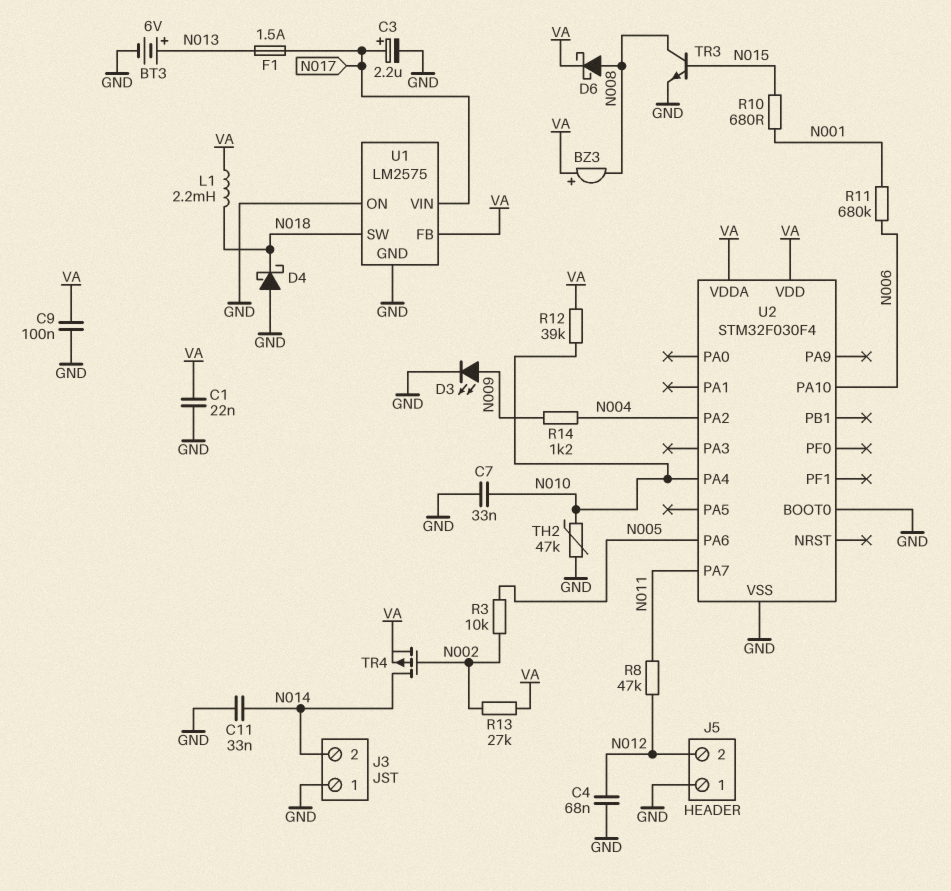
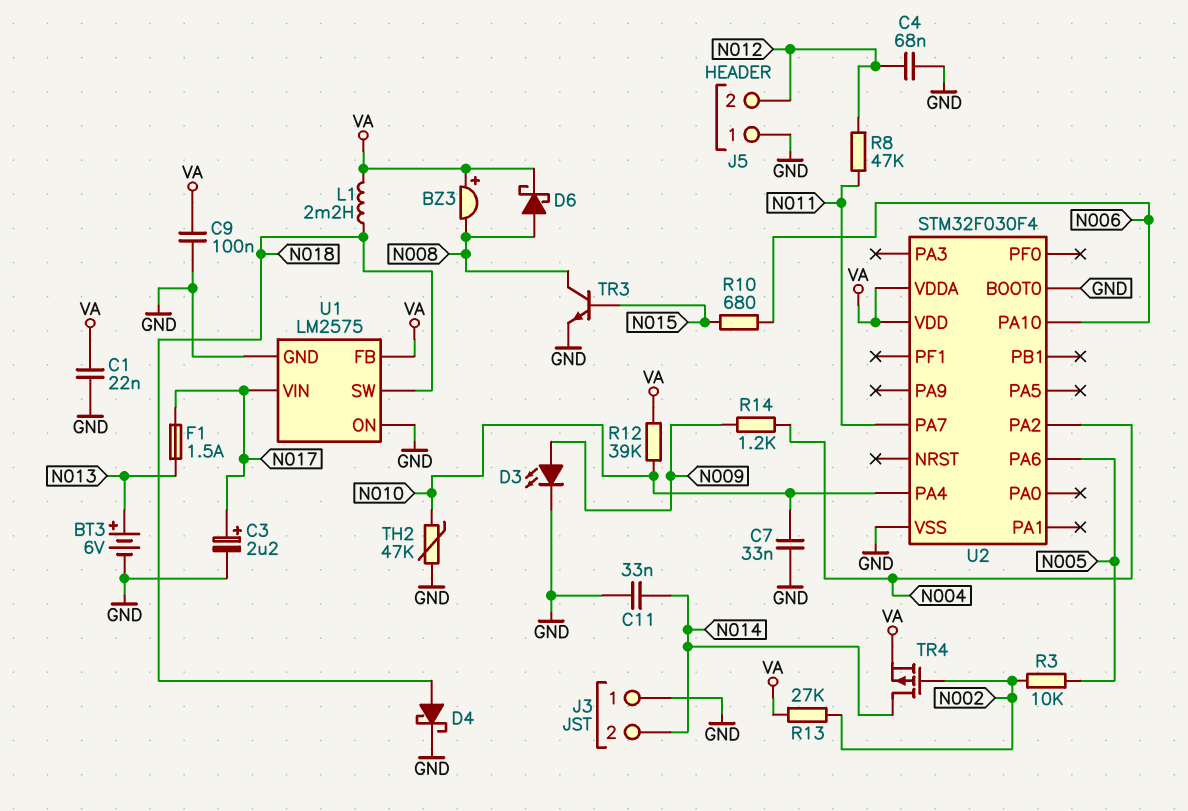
D4: schottky (A GND, K N018) -> schottky (A N018, K GND)
R10: 680 (N001, N015) -> 680 (N006, N015)
R11: 680k (N001, N006) -> none

